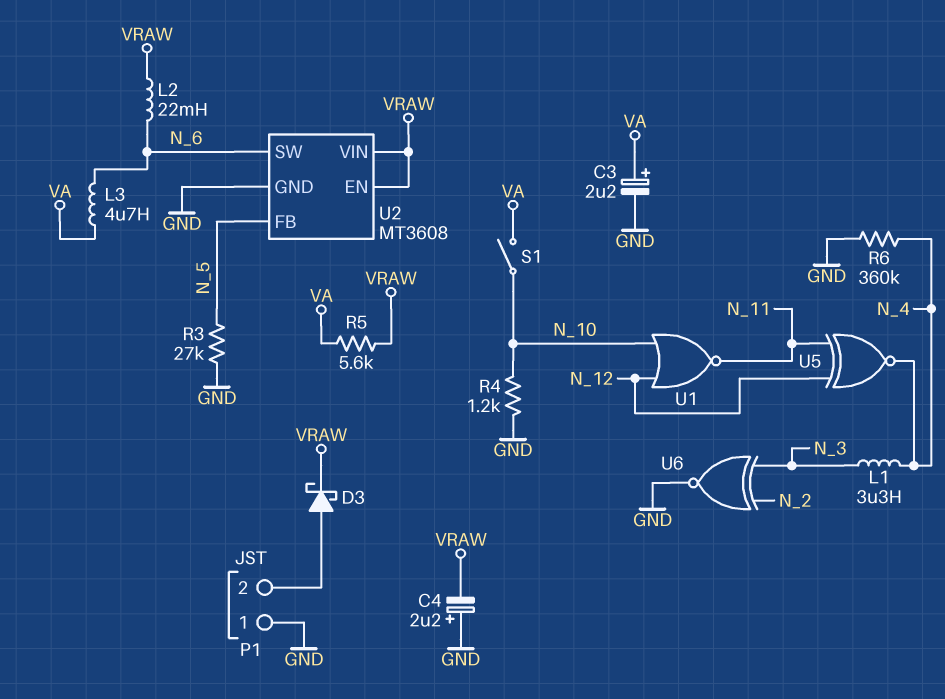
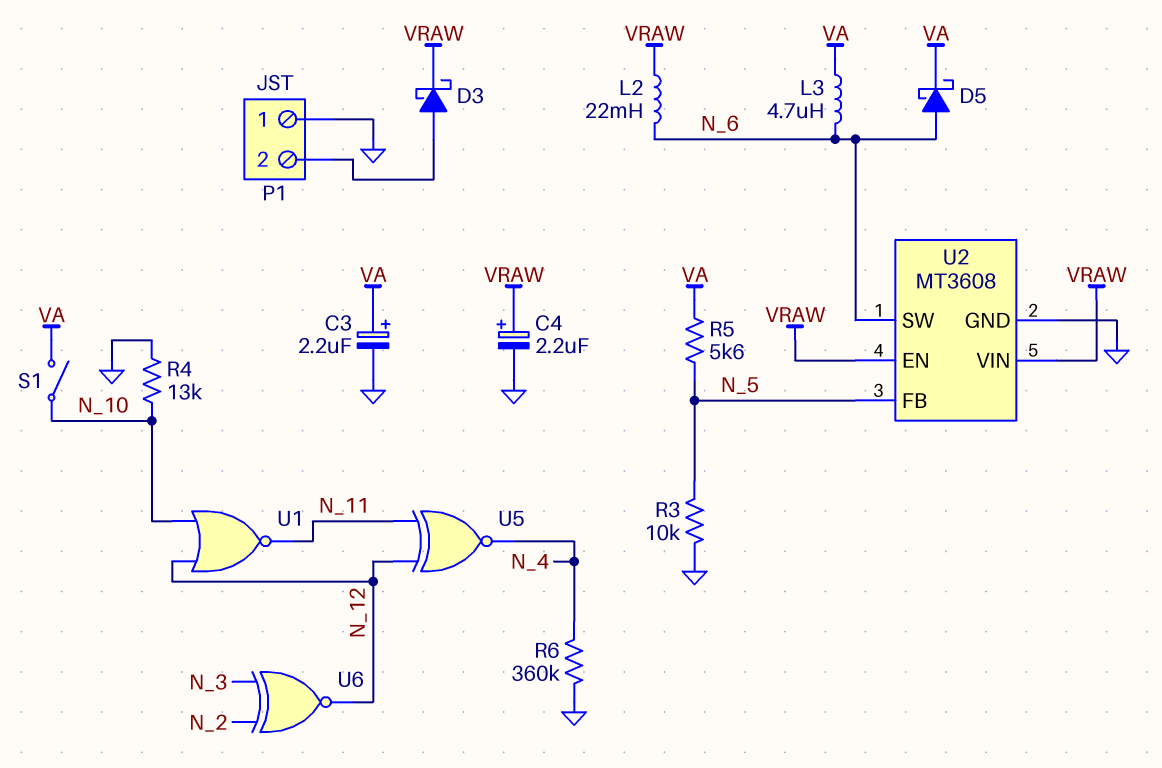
C4: 2.2uF (plus GND, minus VRAW) -> 2.2uF (plus VRAW, minus GND)
D5: none -> schottky (A N_6, K VA)
L1: 3.3uH (N_3, N_4) -> none
R3: 27k (GND, N_5) -> 10k (GND, N_5)
R4: 1.2k (GND, N_10) -> 13k (GND, N_10)
R5: 5.6k (VA, VRAW) -> 5.6k (N_5, VA)
U6: XNOR (in N_2, in N_3, out GND) -> XNOR (in N_2, in N_3, out N_12)

